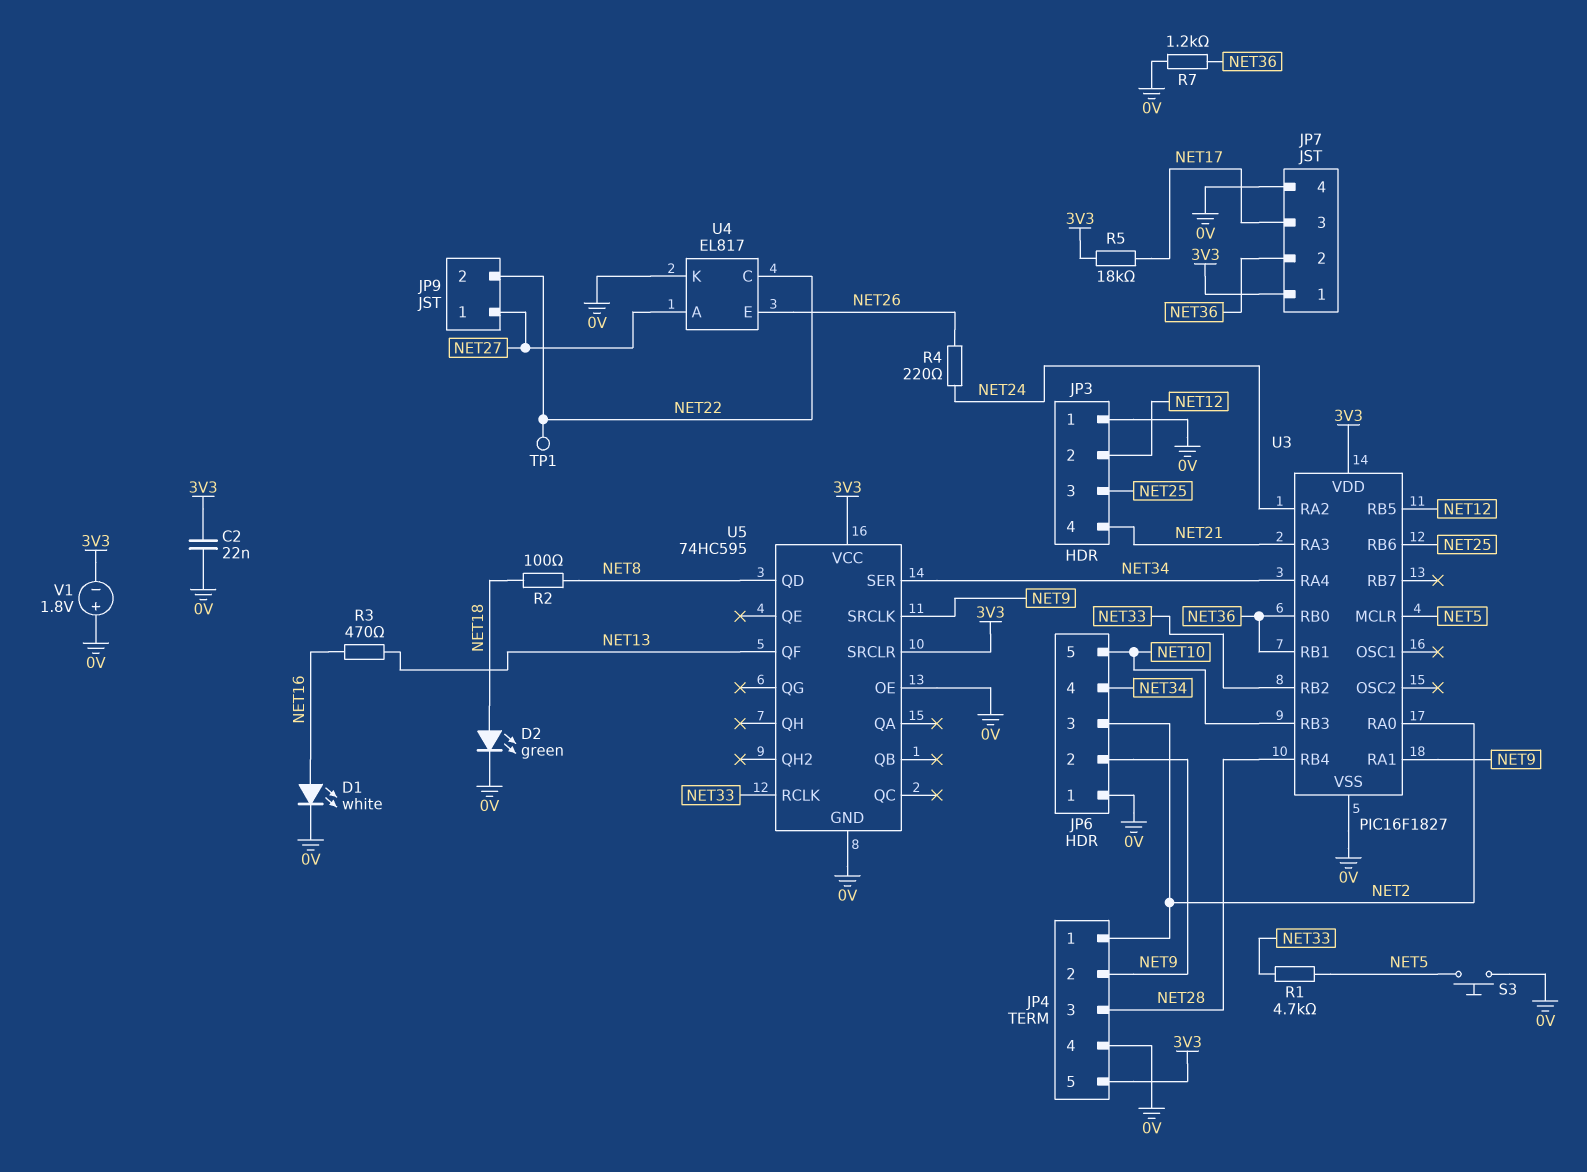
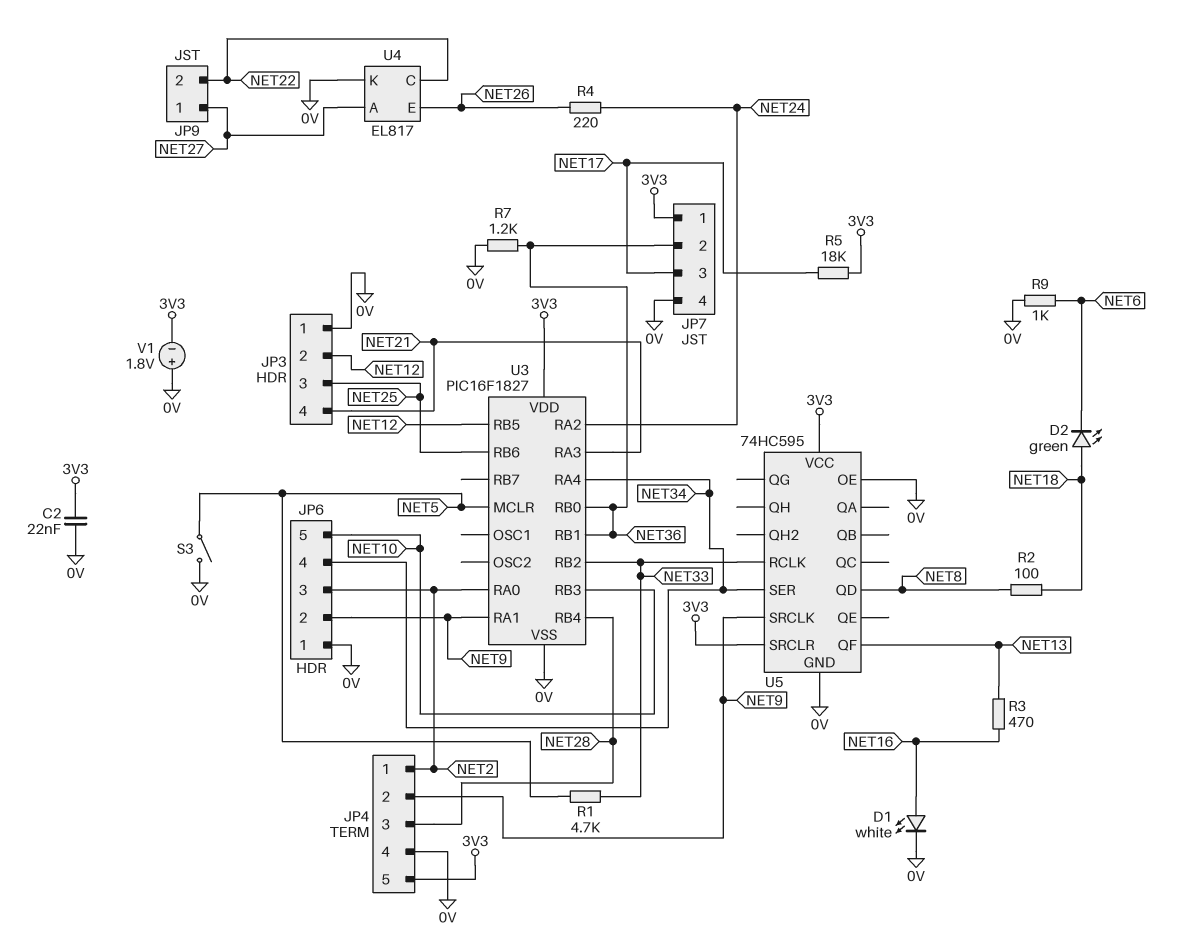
D2: LED green (A NET18, K 0V) -> LED green (A NET18, K NET6)
R9: none -> 1k (0V, NET6)
S3: button (0V, NET5) -> switch (0V, NET5)
TP1: test point (NET22) -> none

